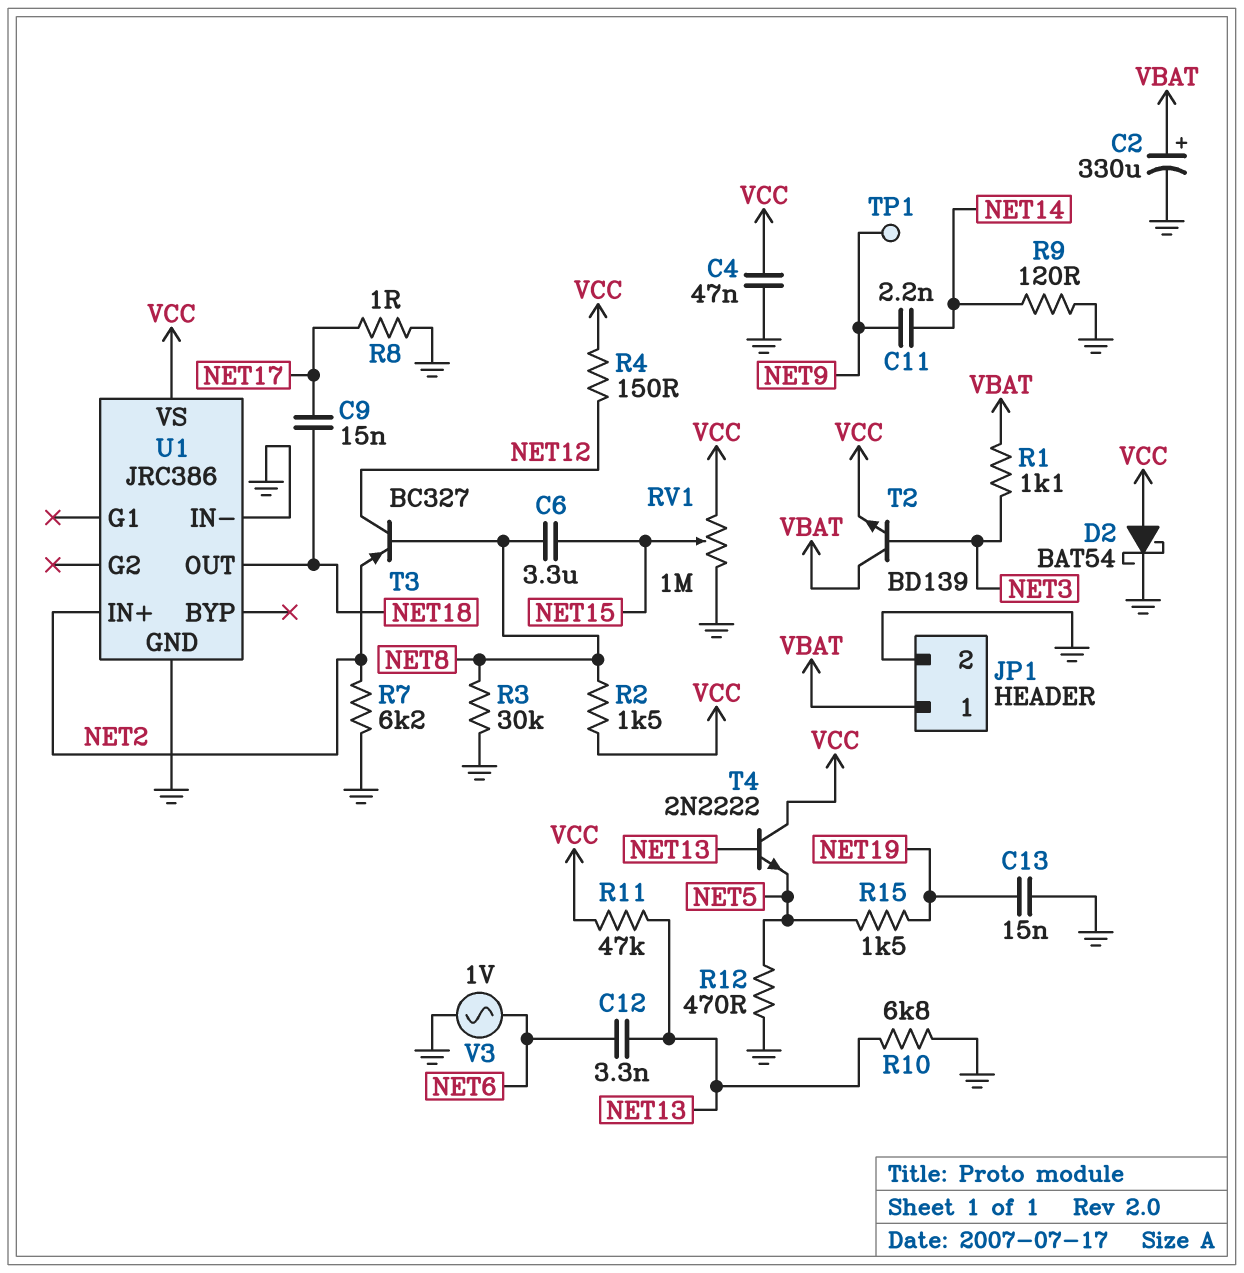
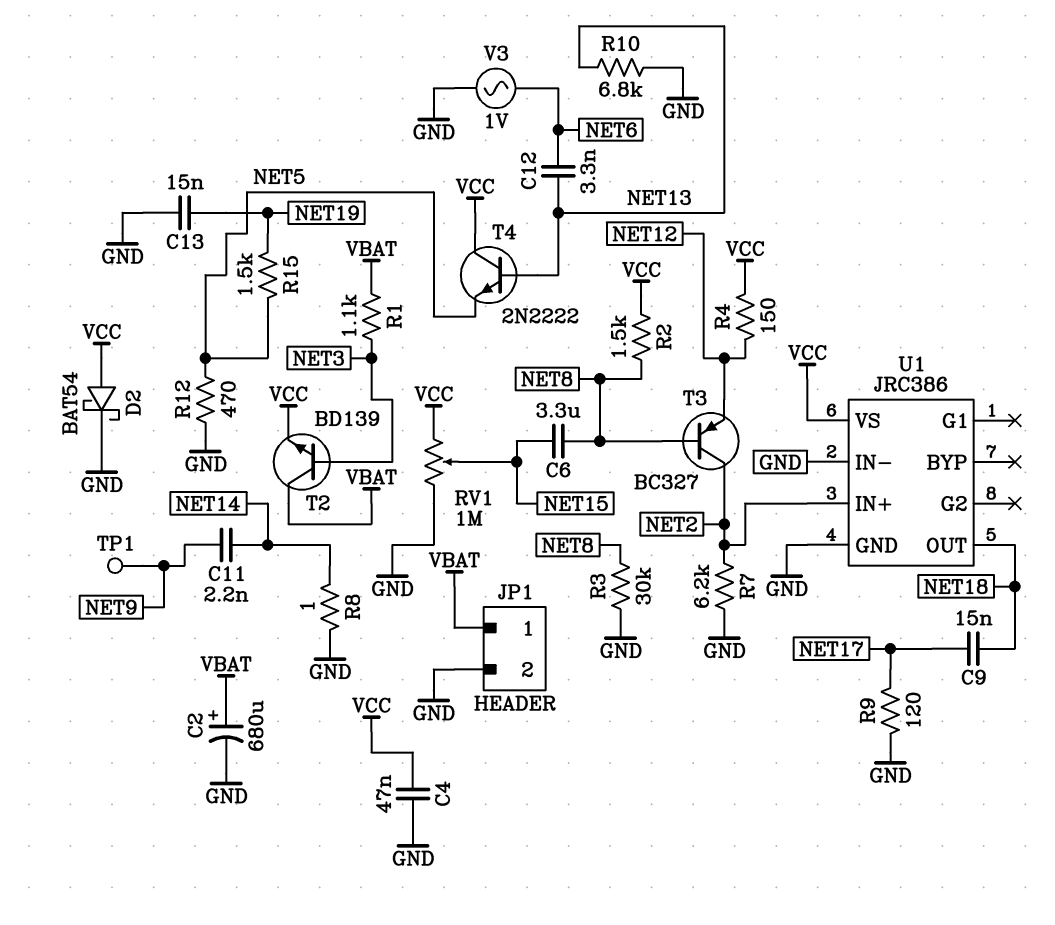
C2: 330uF (plus VBAT, minus GND) -> 680uF (plus VBAT, minus GND)
R8: 1 (GND, NET17) -> 1 (GND, NET14)
R9: 120 (GND, NET14) -> 120 (GND, NET17)
R11: 47k (NET13, VCC) -> none
T3: PNP BC327 (B NET8, C NET12, E NET2) -> PNP BC327 (B NET8, C NET2, E NET12)

